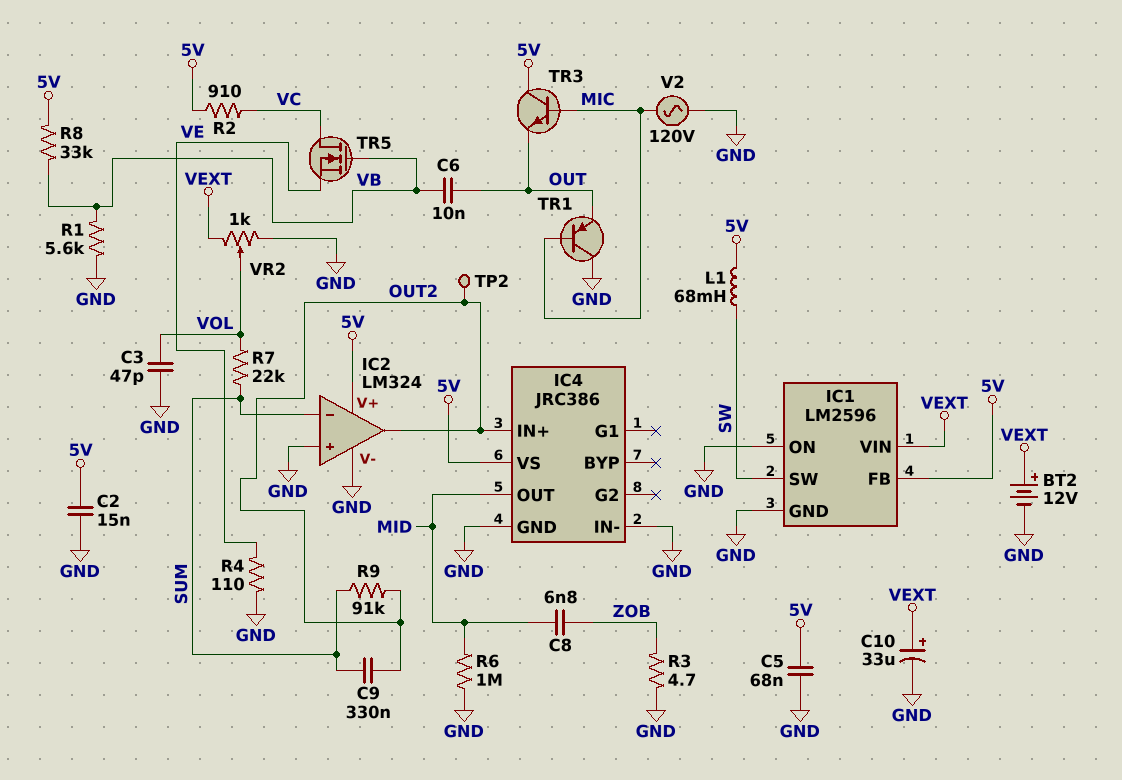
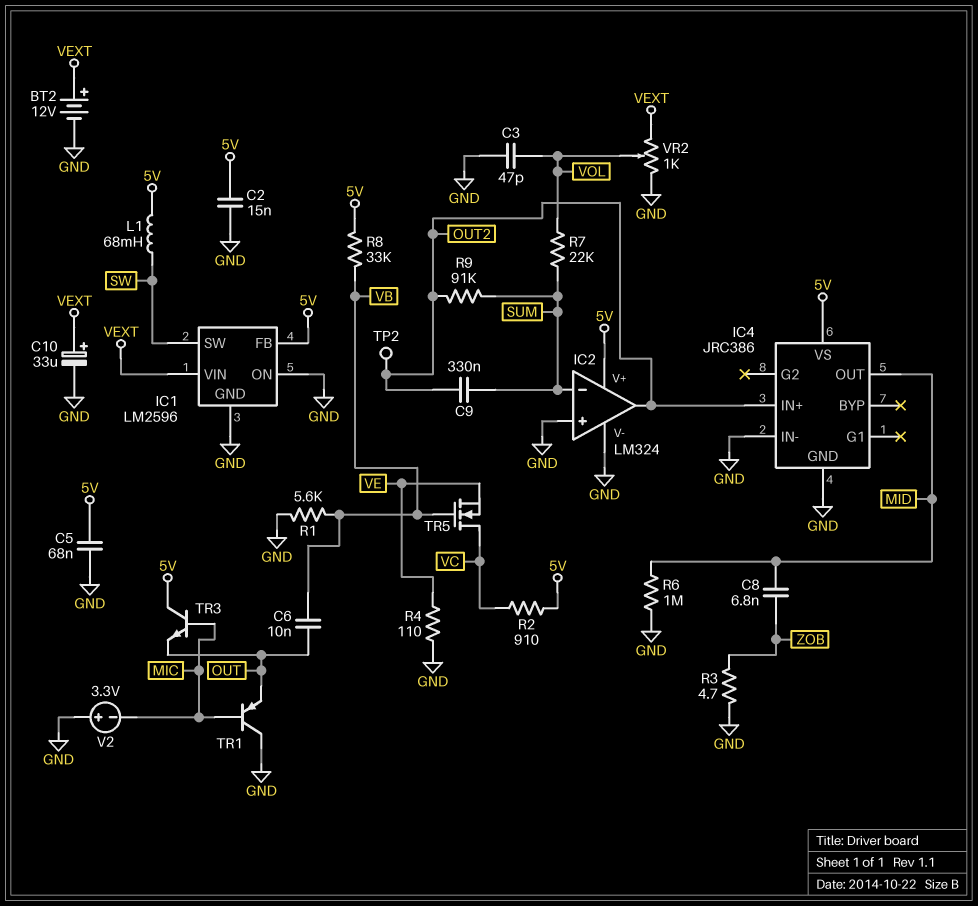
V2: AC 120V (GND, MIC) -> 3.3V (plus GND, minus MIC)

